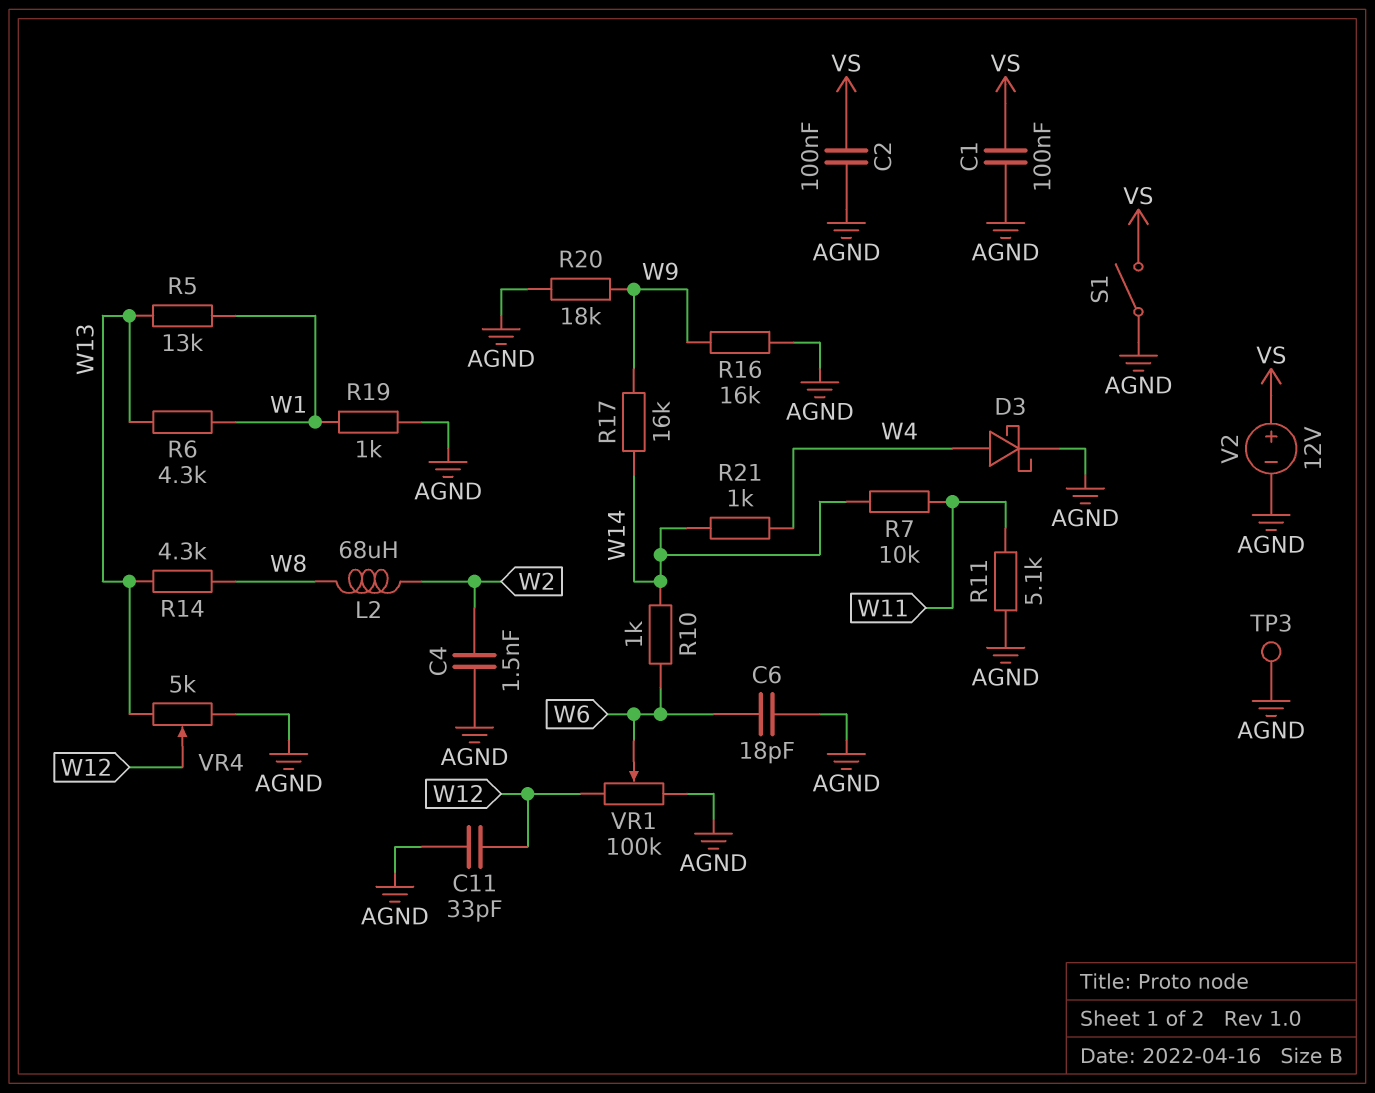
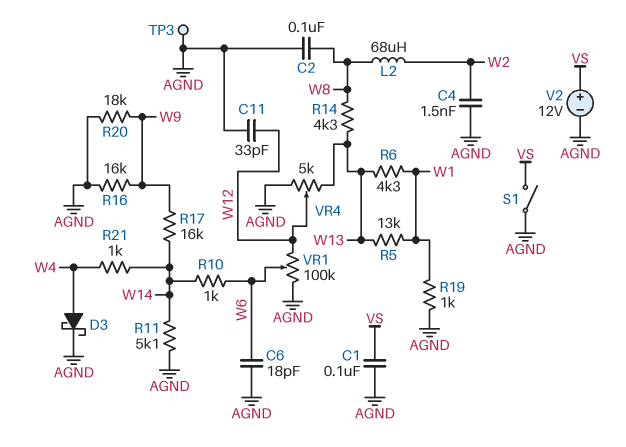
C2: 100nF (AGND, VS) -> 100nF (AGND, W8)
R7: 10k (W11, W14) -> none
R11: 5.1k (AGND, W11) -> 5.1k (AGND, W14)

